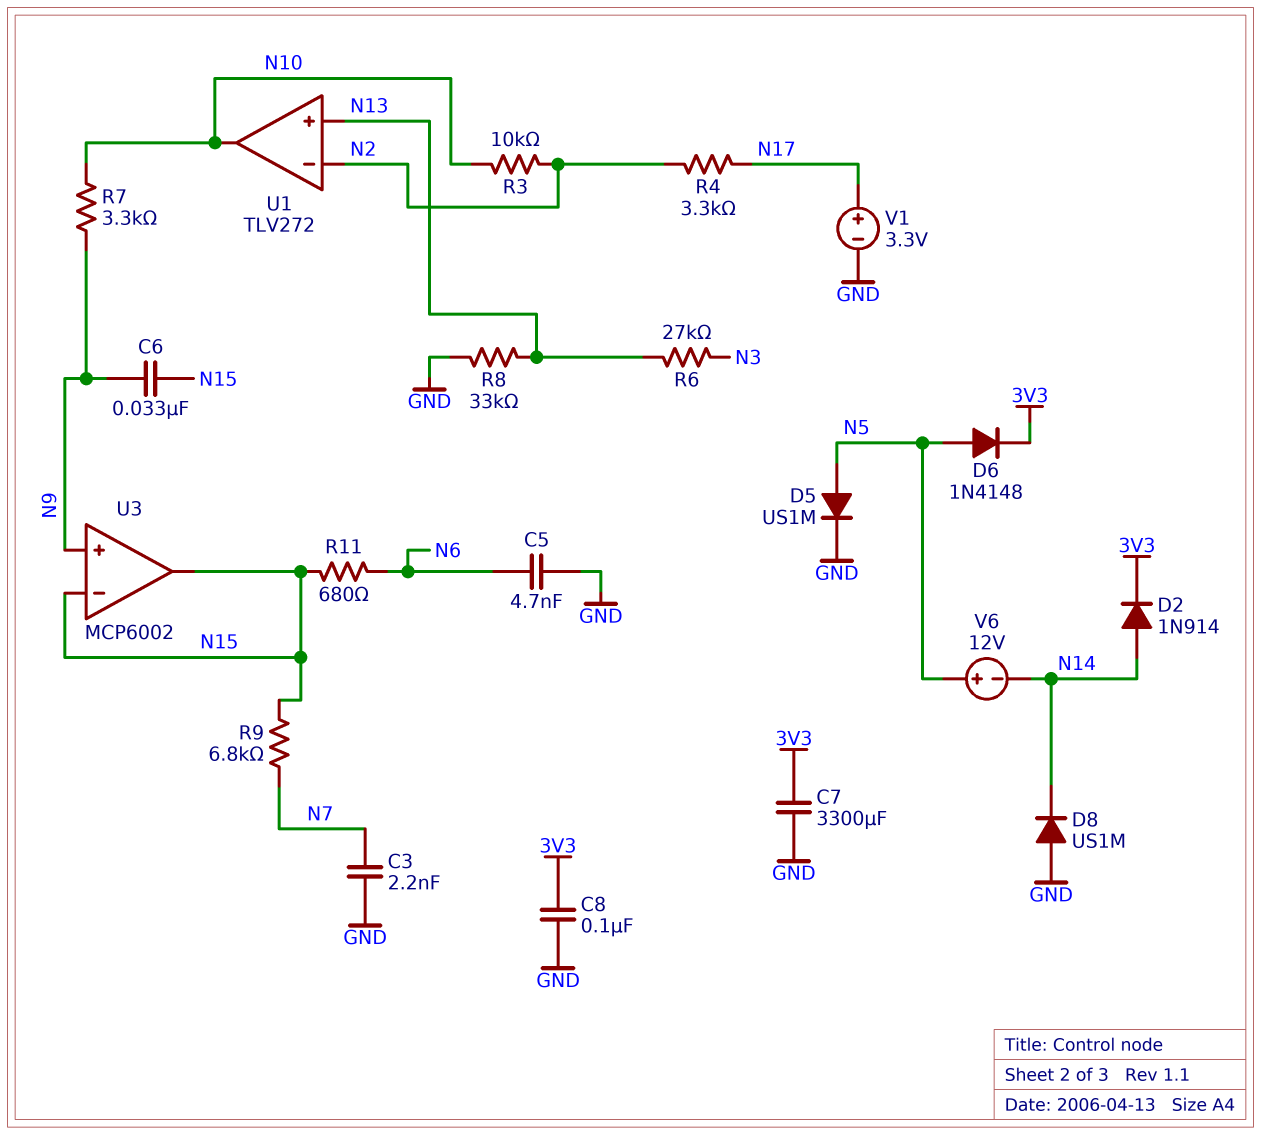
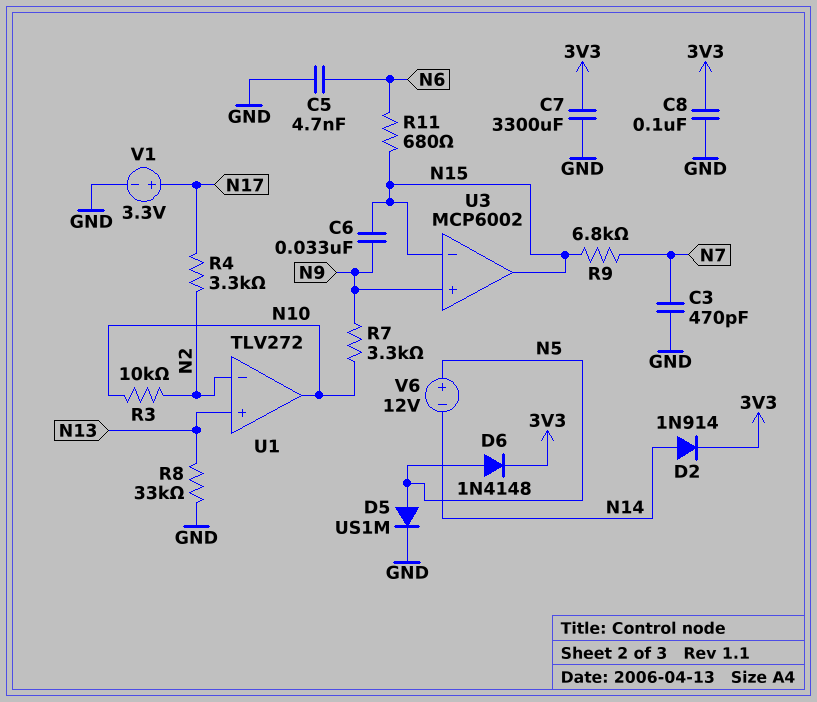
C3: 2.2nF (GND, N7) -> 470pF (GND, N7)
D8: diode US1M (A GND, K N14) -> none
R6: 27k (N3, N13) -> none

